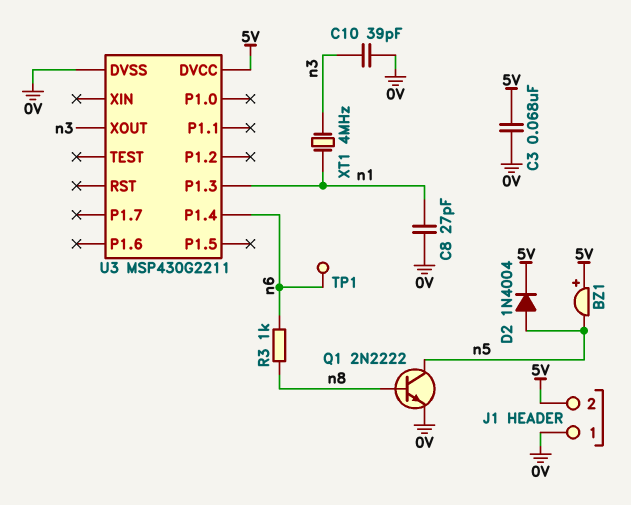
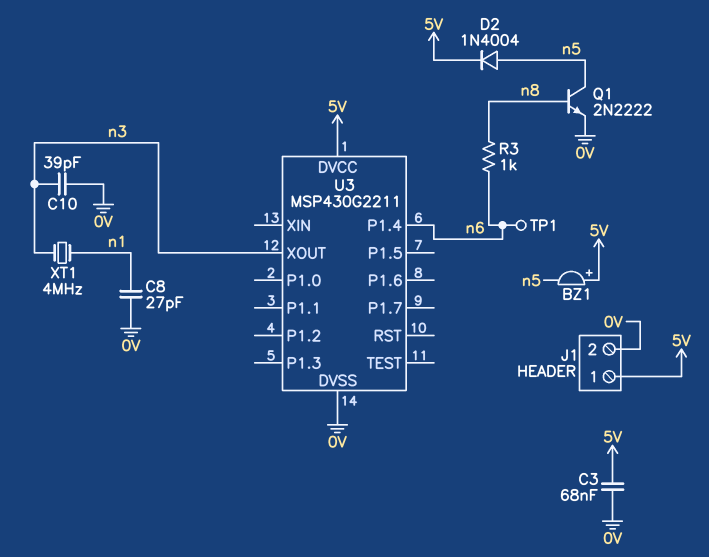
J1 pin 1: 0V -> 5V
J1 pin 2: 5V -> 0V
U3 pin P1.3: n1 -> none

